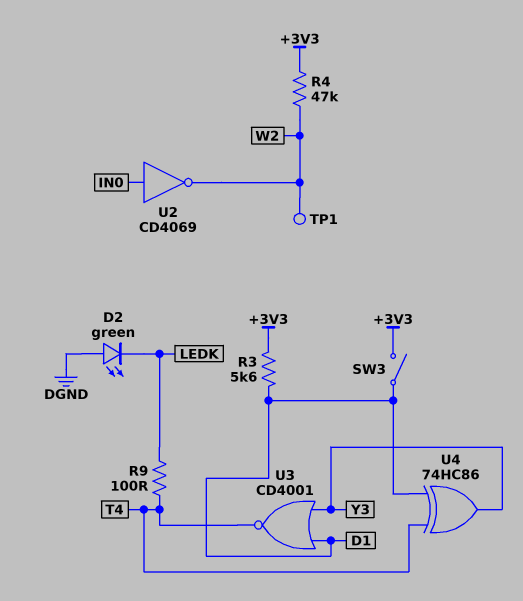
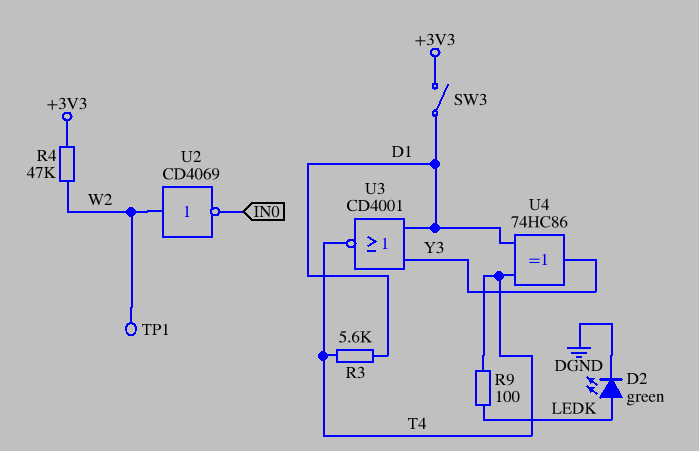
D2: LED green (A DGND, K LEDK) -> LED green (A LEDK, K DGND)
R3: 5.6k (+3V3, D1) -> 5.6k (D1, T4)
U2: NOT CD4069 (in IN0, out W2) -> NOT CD4069 (in W2, out IN0)

